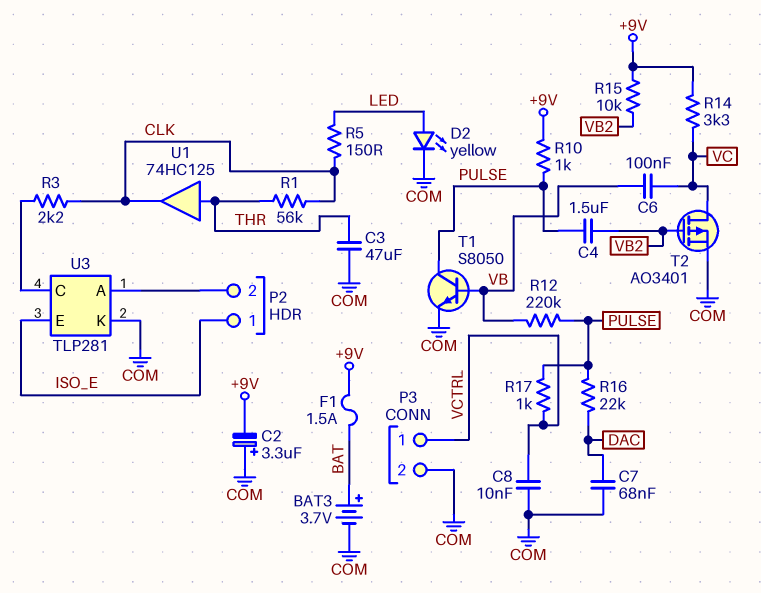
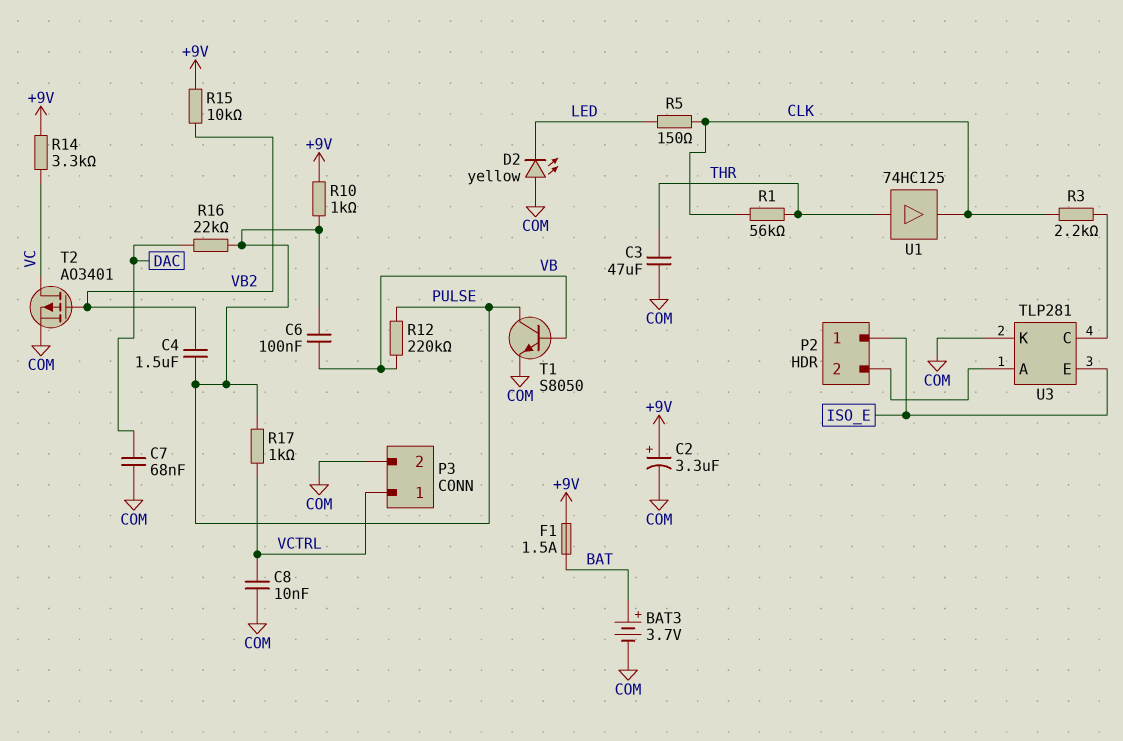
C2: 3.3uF (plus COM, minus +9V) -> 3.3uF (plus +9V, minus COM)
C6: 100nF (VB, VC) -> 100nF (PULSE, VB)
D2: LED yellow (A LED, K COM) -> LED yellow (A COM, K LED)

